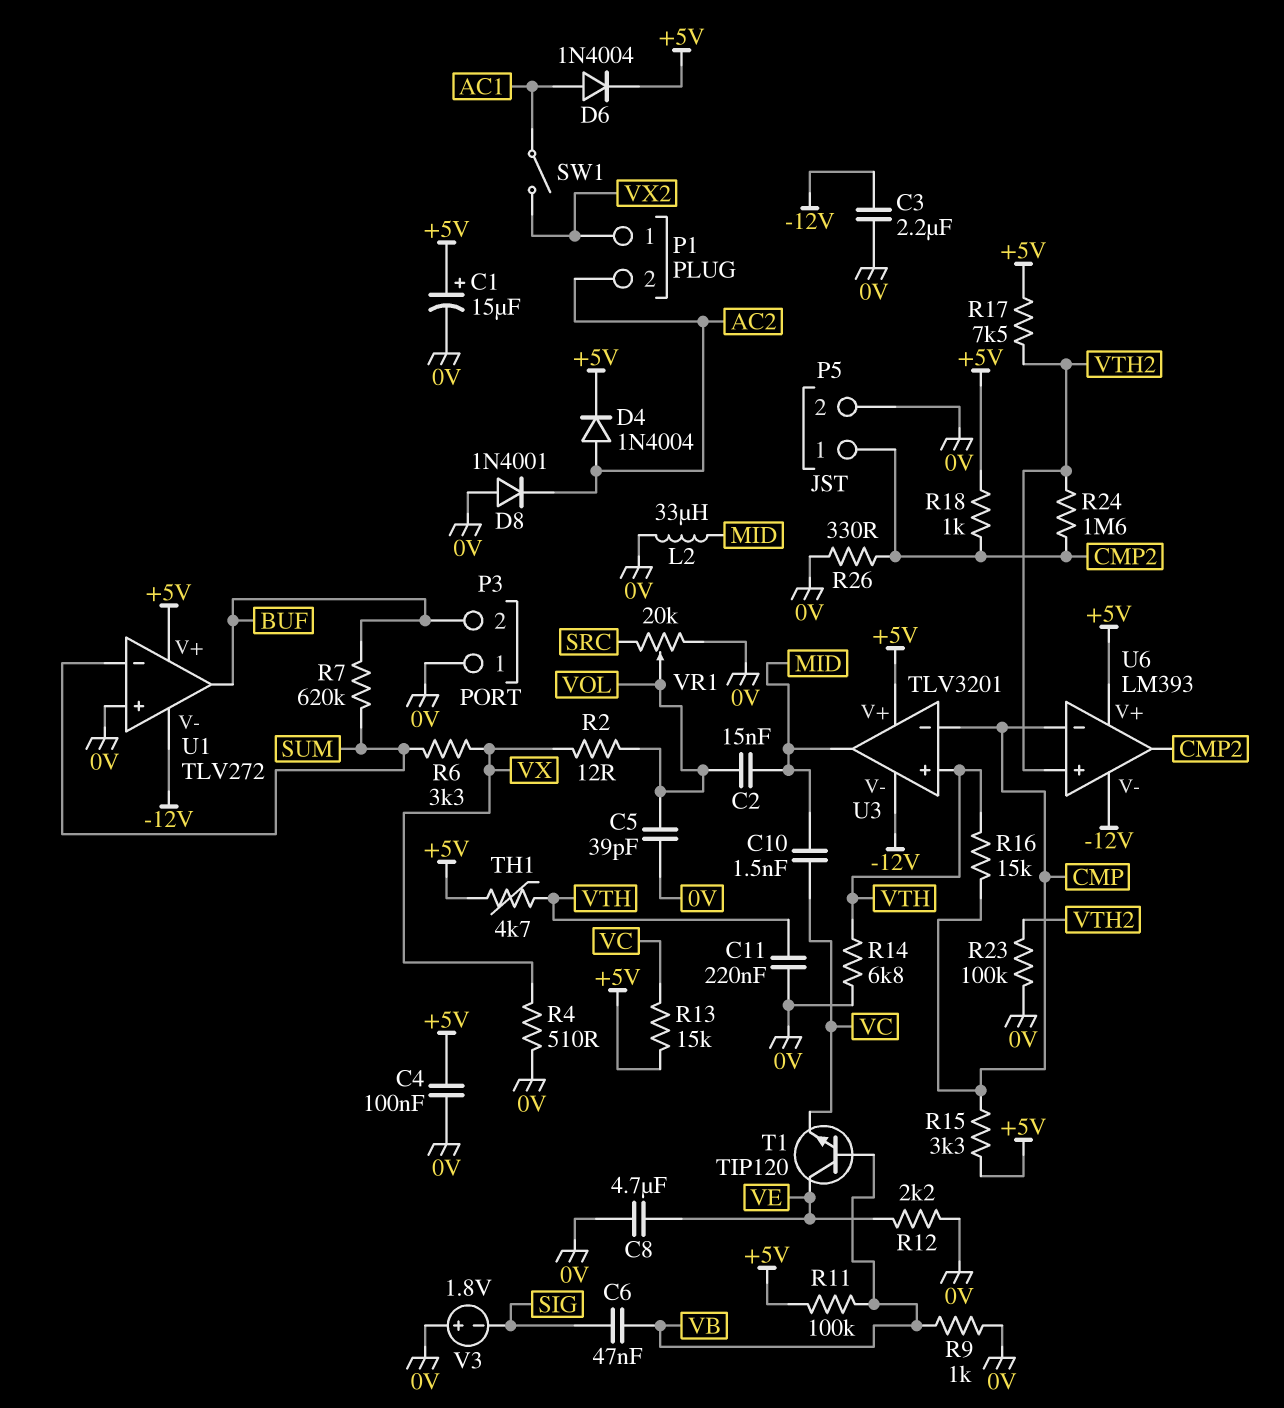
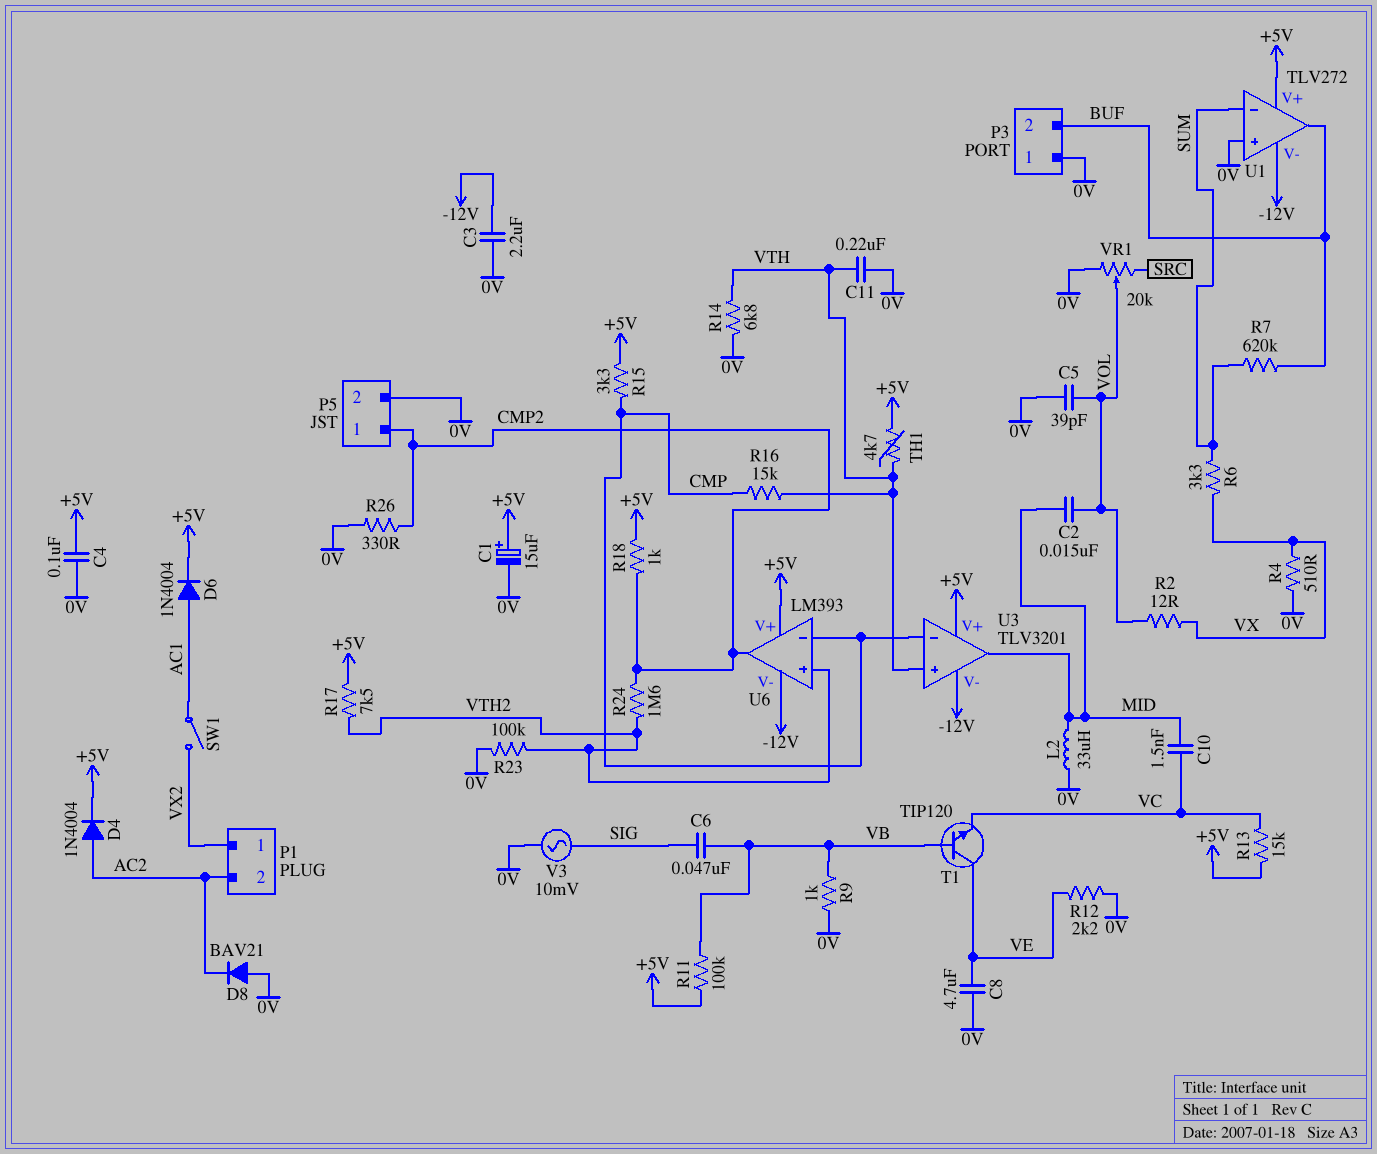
D8: diode 1N4001 (A 0V, K AC2) -> diode BAV21 (A 0V, K AC2)
V3: 1.8V (plus 0V, minus SIG) -> AC 10mV (0V, SIG)

